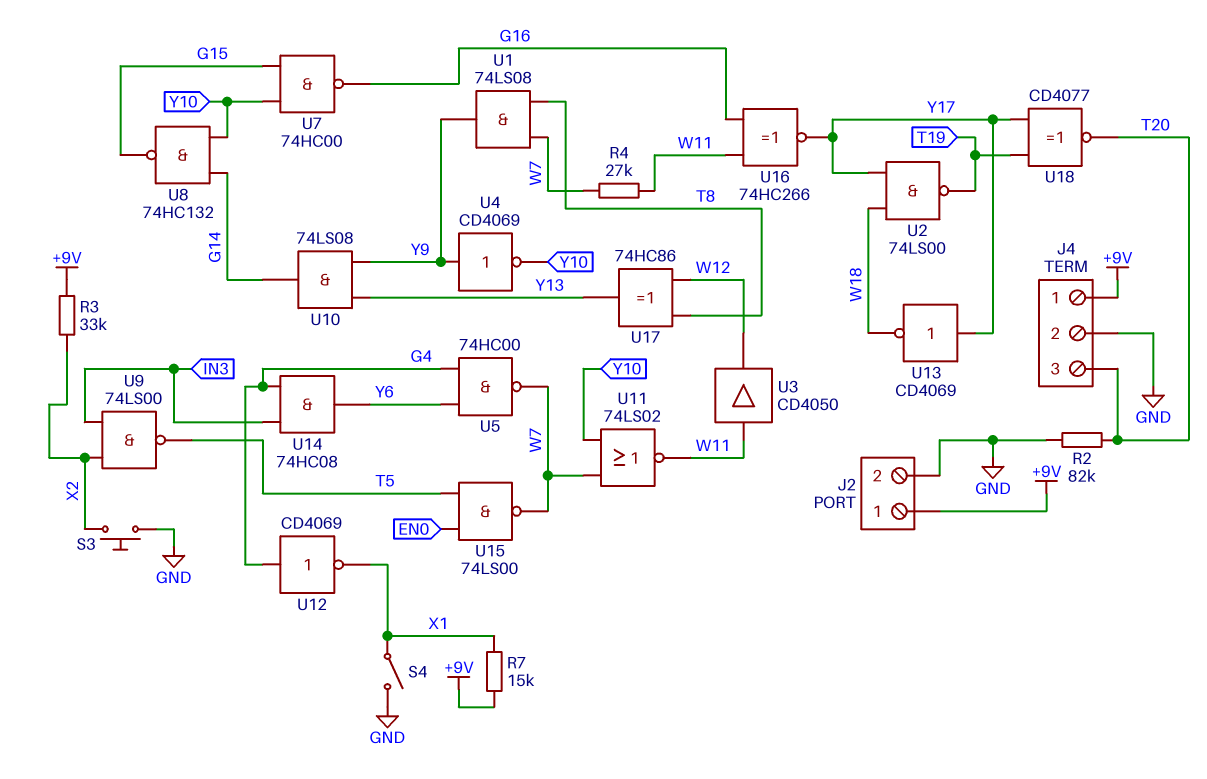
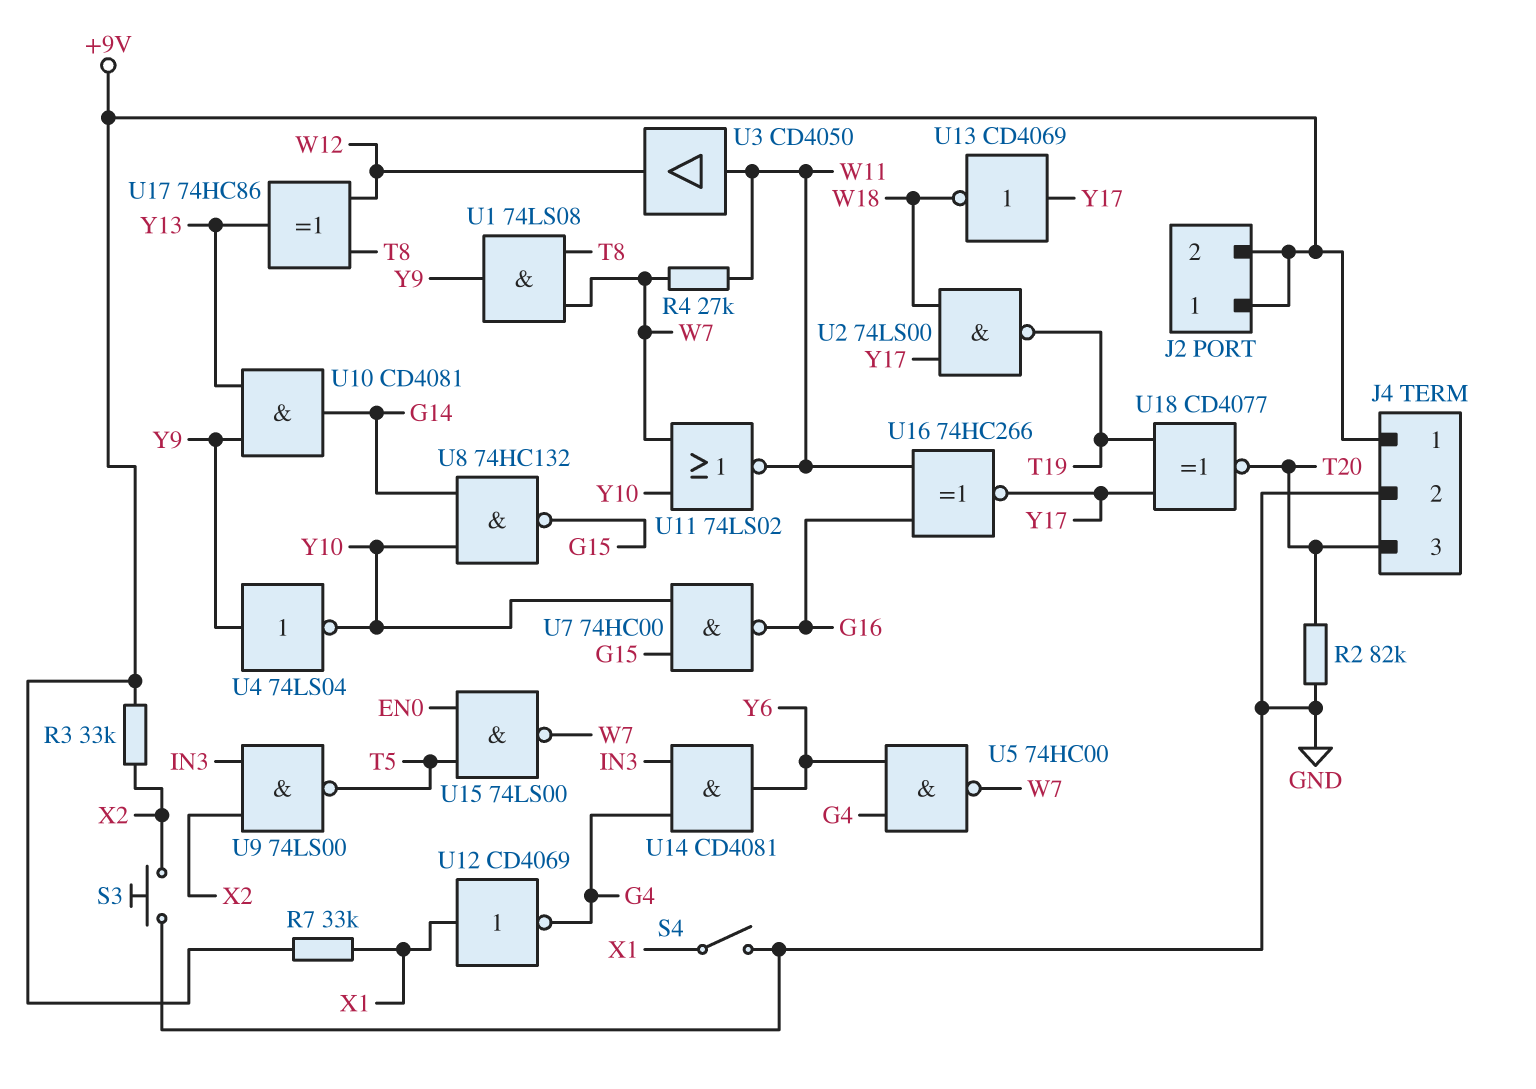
J2 pin 2: GND -> +9V
R7: 15k (+9V, X1) -> 33k (+9V, X1)
U4: NOT CD4069 (in Y9, out Y10) -> NOT 74LS04 (in Y9, out Y10)
U10: AND 74LS08 (in Y9, in Y13, out G14) -> AND CD4081 (in Y9, in Y13, out G14)
U12: NOT CD4069 (in G4, out X1) -> NOT CD4069 (in X1, out G4)
U14: AND 74HC08 (in G4, in IN3, out Y6) -> AND CD4081 (in G4, in IN3, out Y6)

